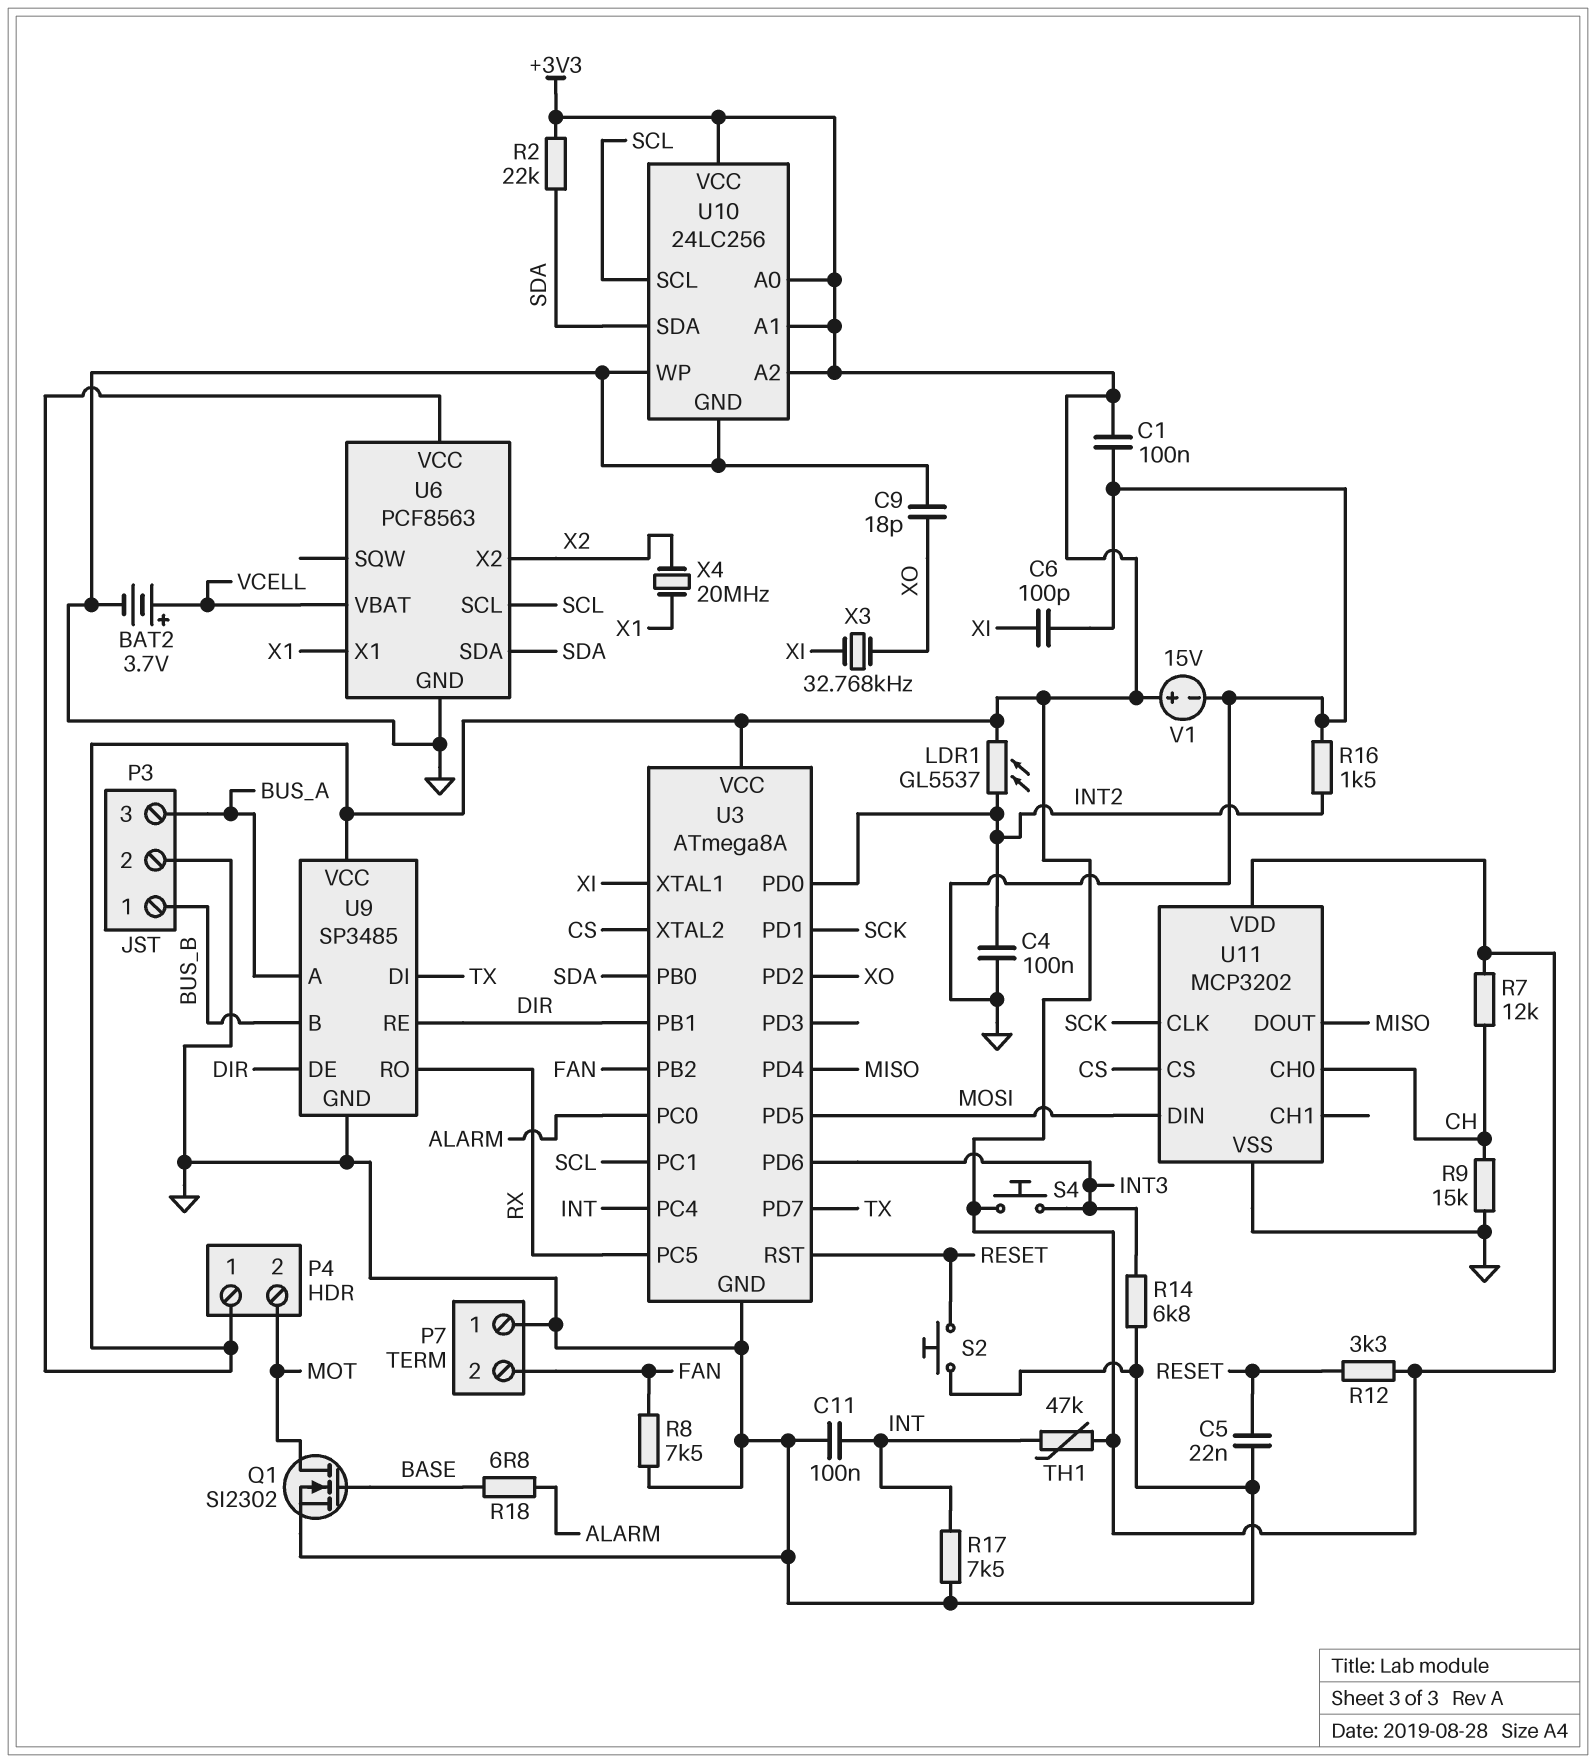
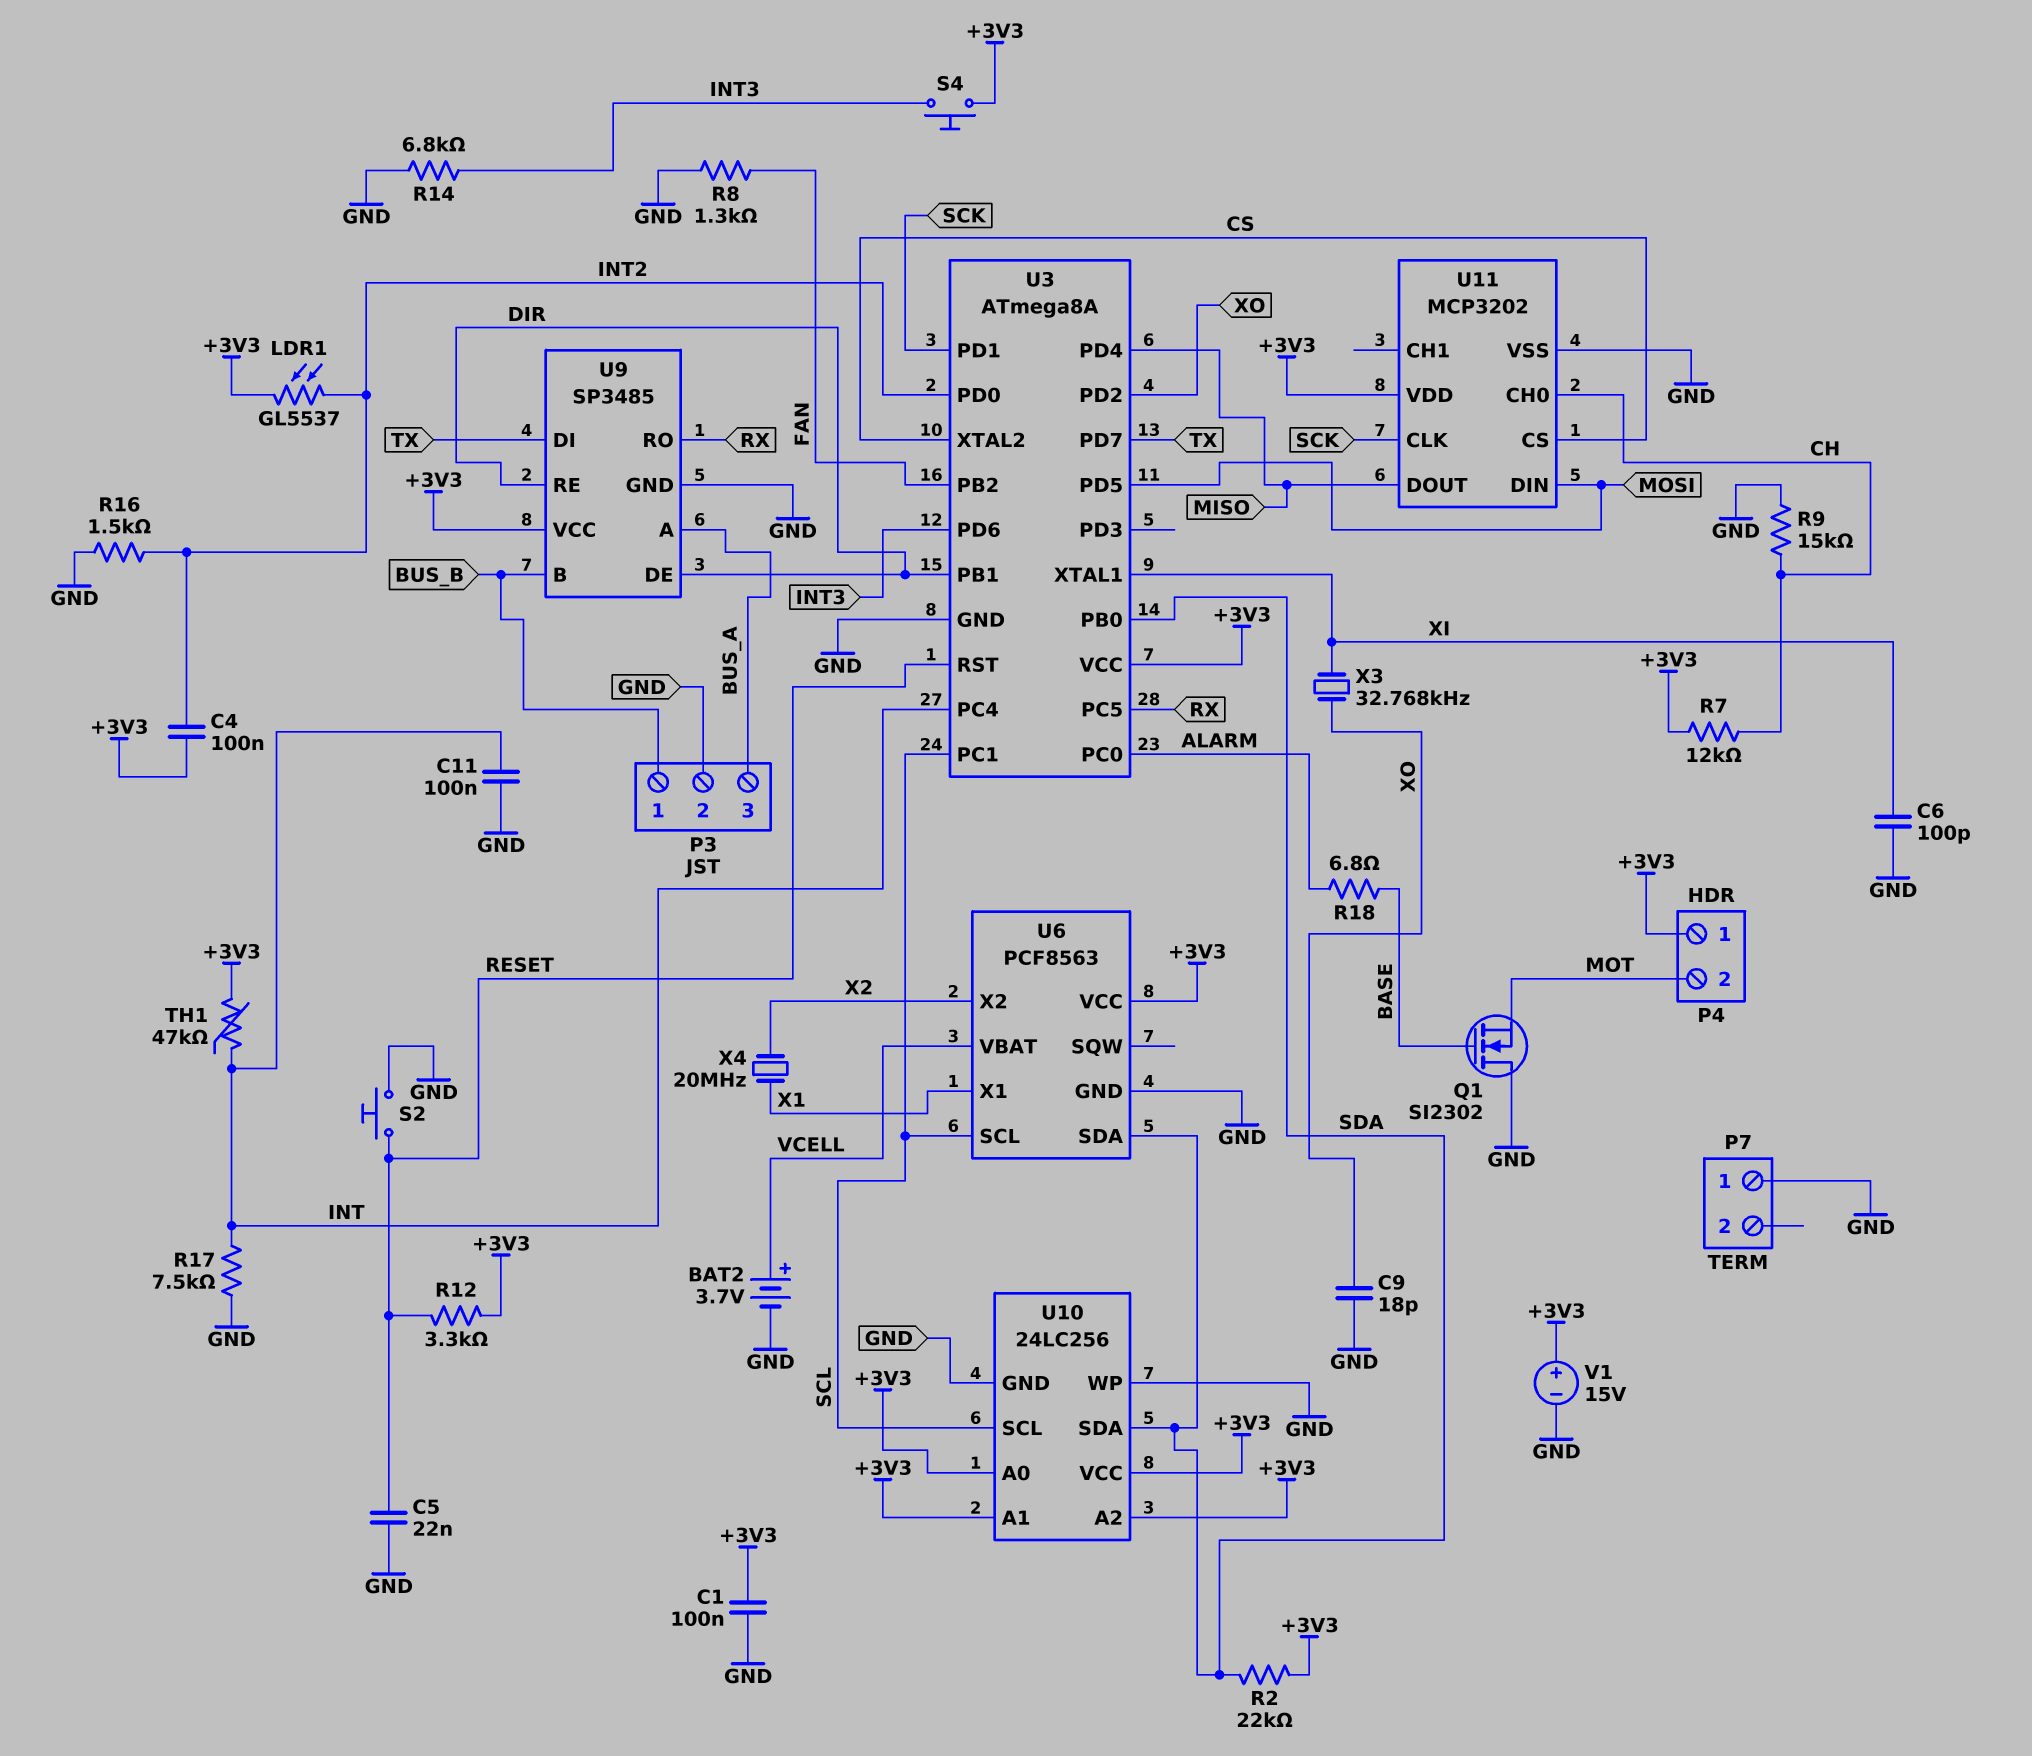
C4: 100nF (GND, INT2) -> 100nF (+3V3, INT2)
P7 pin 2: FAN -> none
Q1: NMOS SI2302 (G BASE, D MOT, S GND) -> NMOS SI2302 (G BASE, D GND, S MOT)
R8: 7.5k (FAN, GND) -> 1.3k (FAN, GND)

